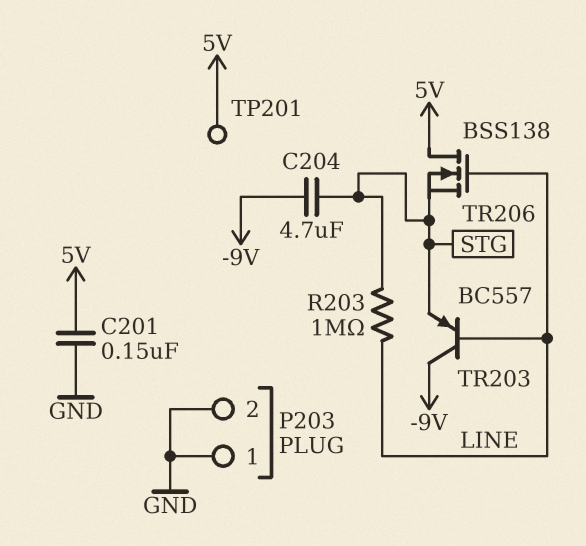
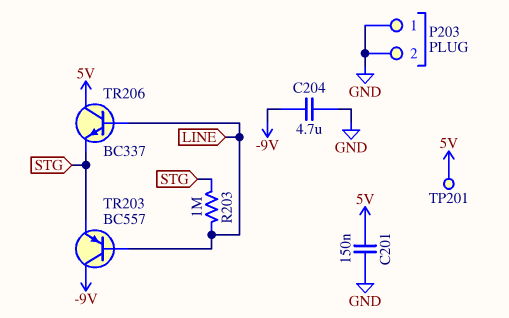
C204: 4.7uF (-9V, STG) -> 4.7uF (-9V, GND)
TR206: NMOS BSS138 (G LINE, D 5V, S STG) -> NPN BC337 (B LINE, C 5V, E STG)

